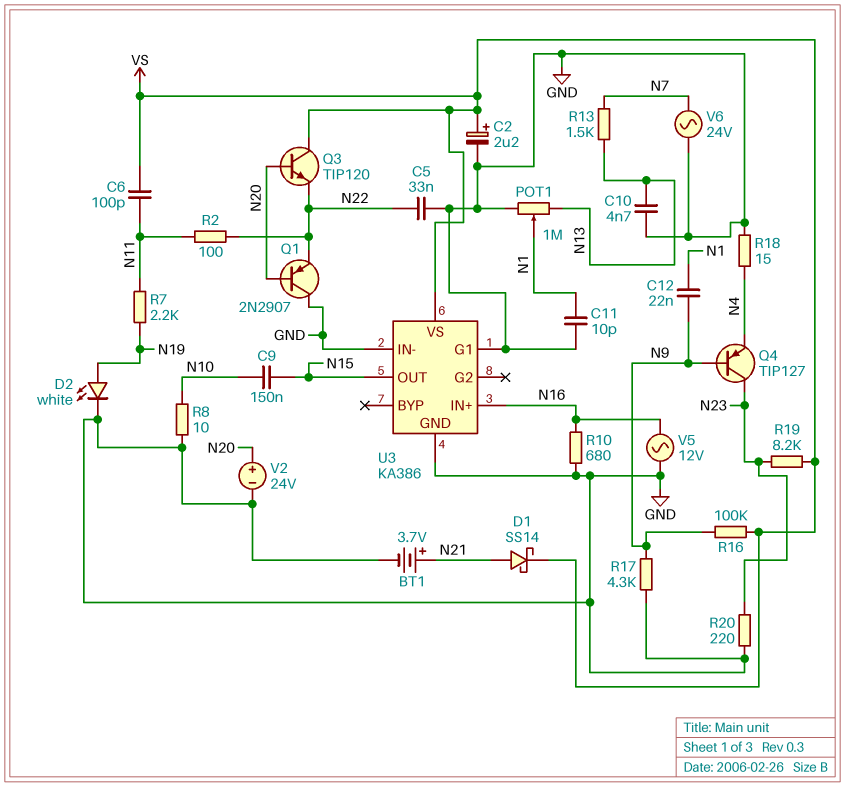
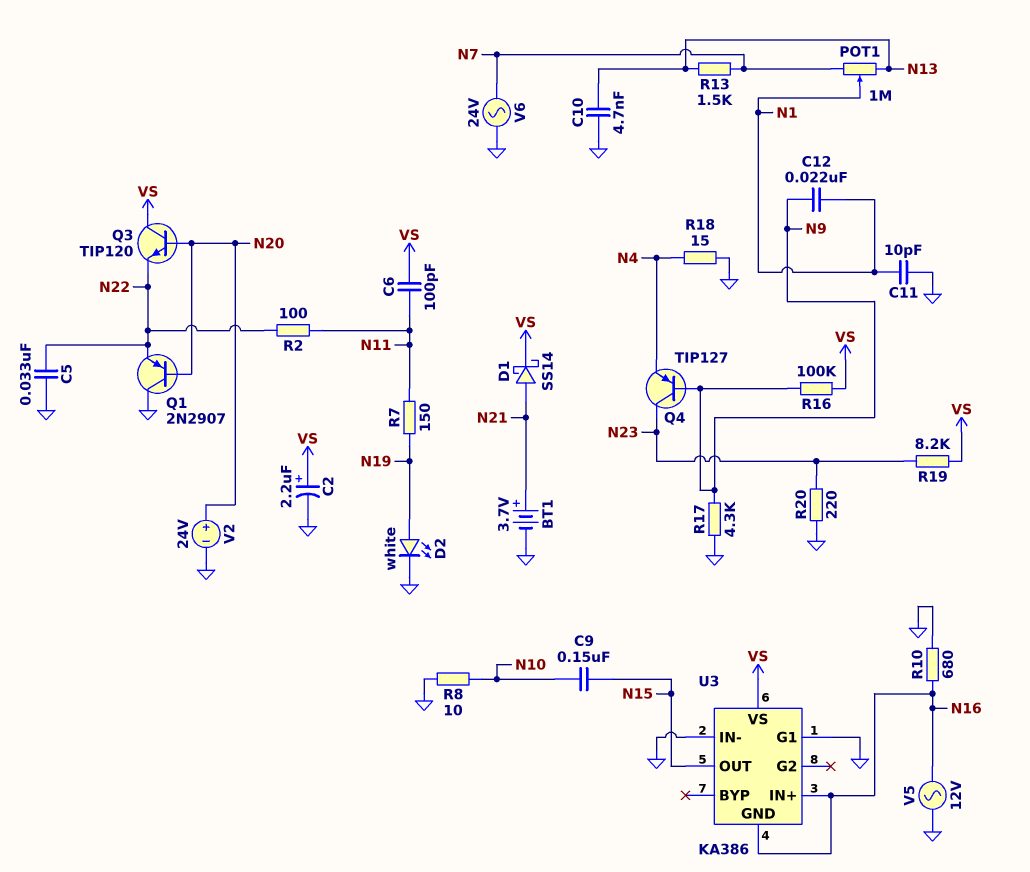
POT1: 1M (GND, N13, wiper N1) -> 1M (N7, N13, wiper N1)
R7: 2.2k (N11, N19) -> 150 (N11, N19)
U3 pin GND: GND -> N16

